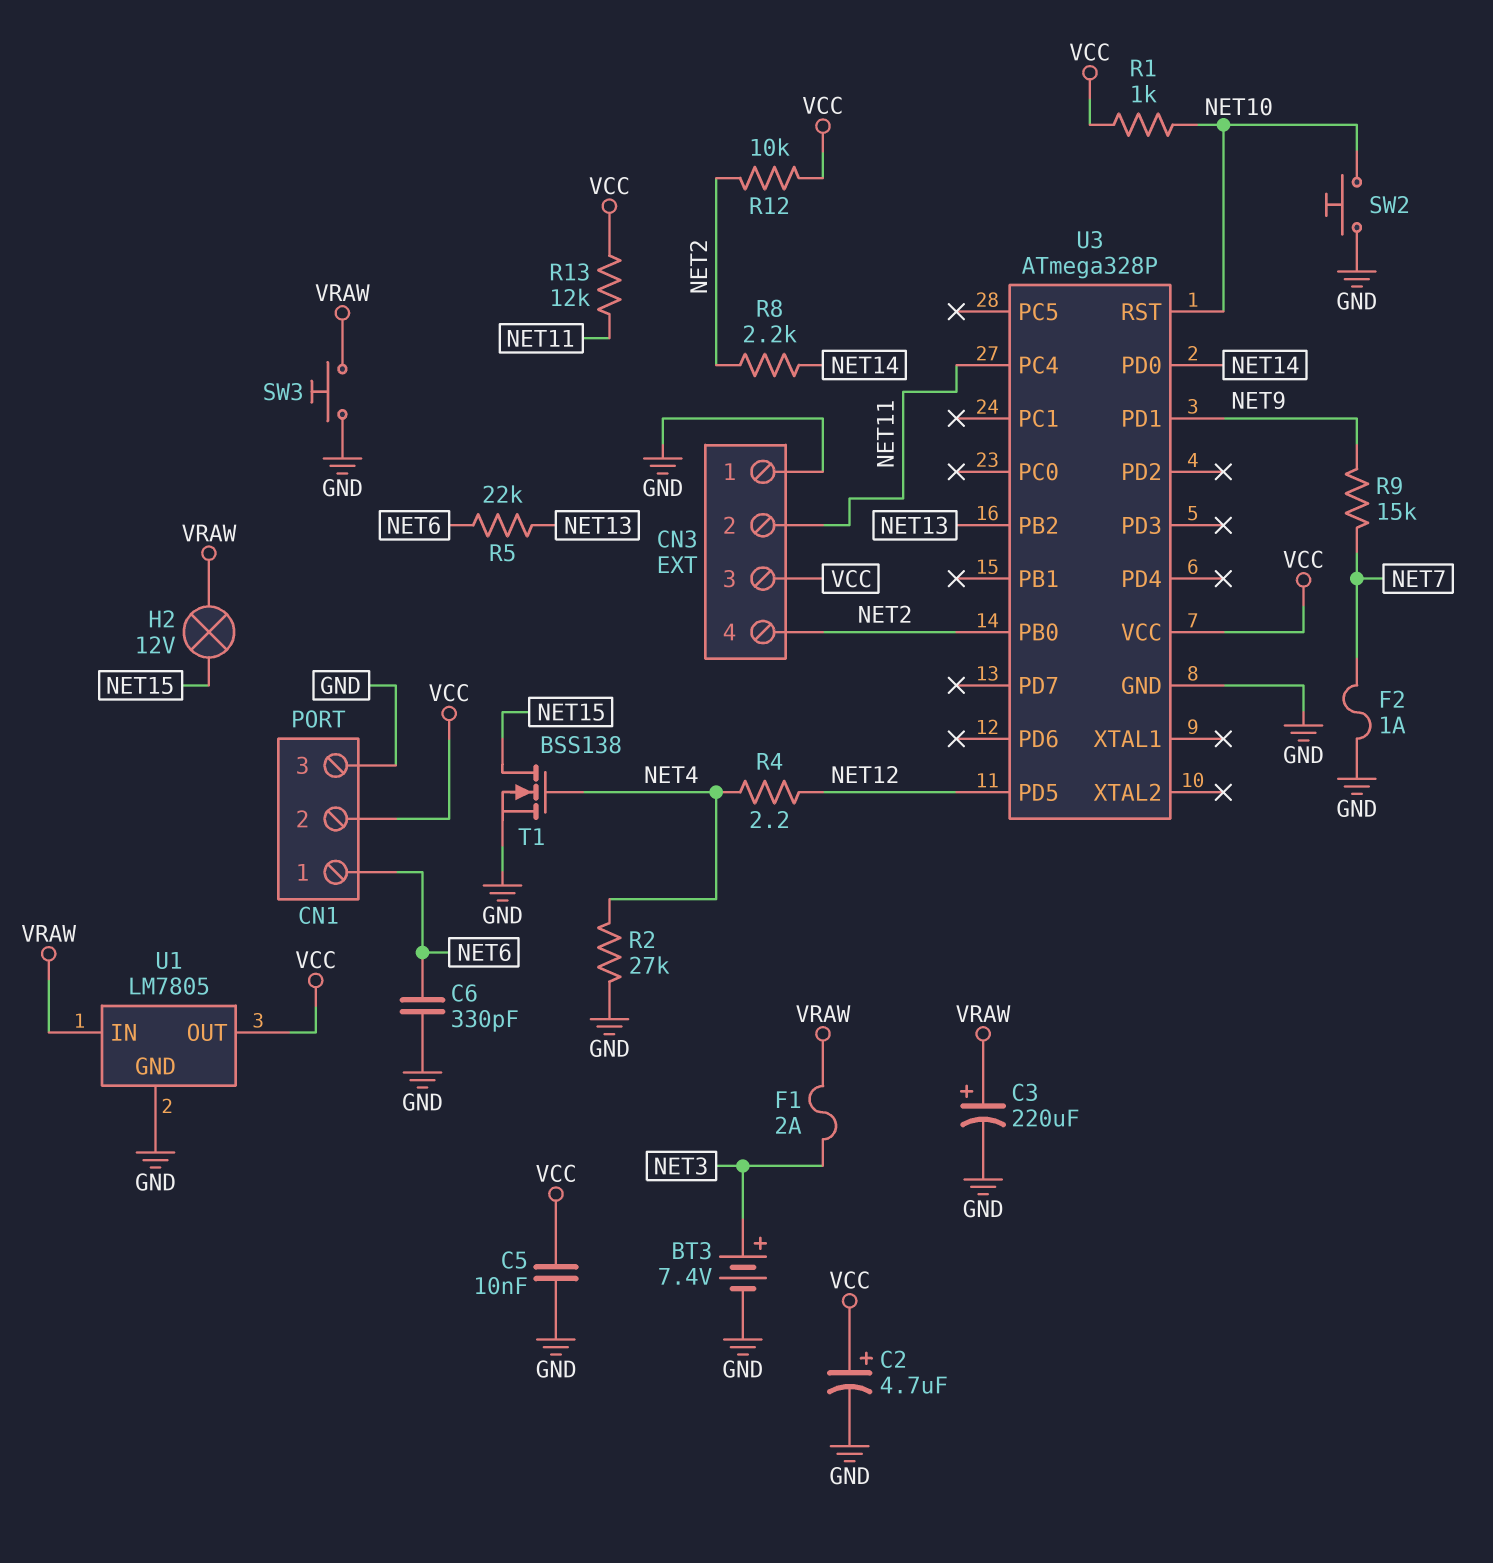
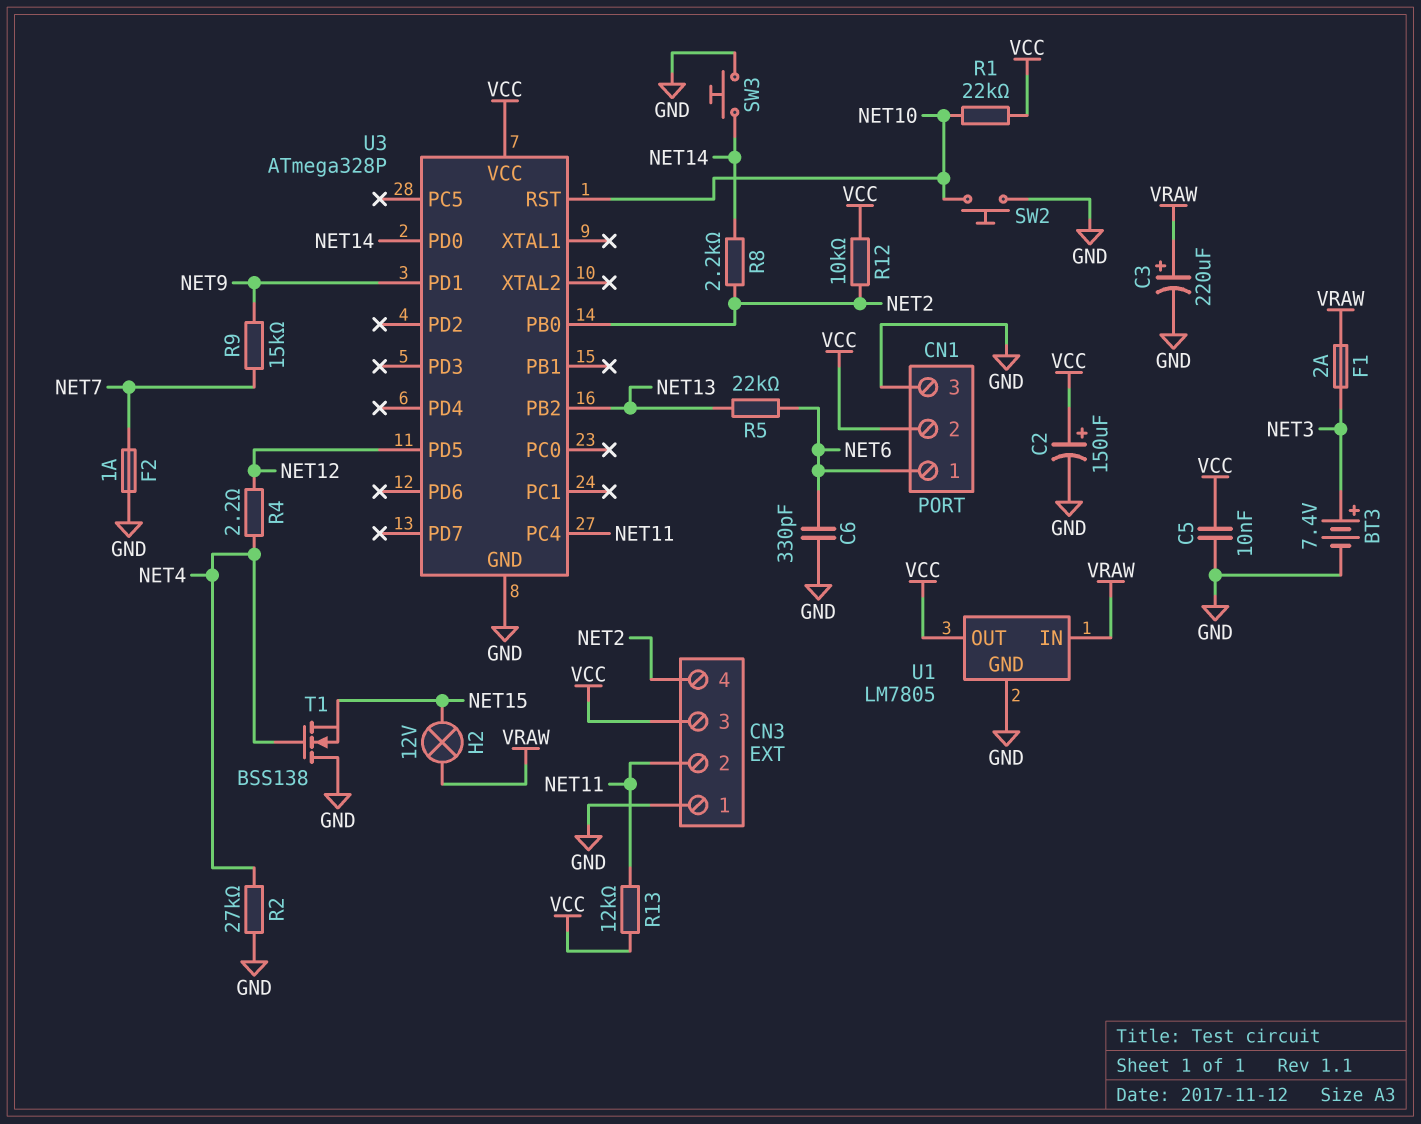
C2: 4.7uF (plus VCC, minus GND) -> 150uF (plus VCC, minus GND)
R1: 1k (NET10, VCC) -> 22k (NET10, VCC)
SW3: button (GND, VRAW) -> button (GND, NET14)
T1: NMOS BSS138 (G NET4, D NET15, S GND) -> NMOS BSS138 (G NET4, D GND, S NET15)

